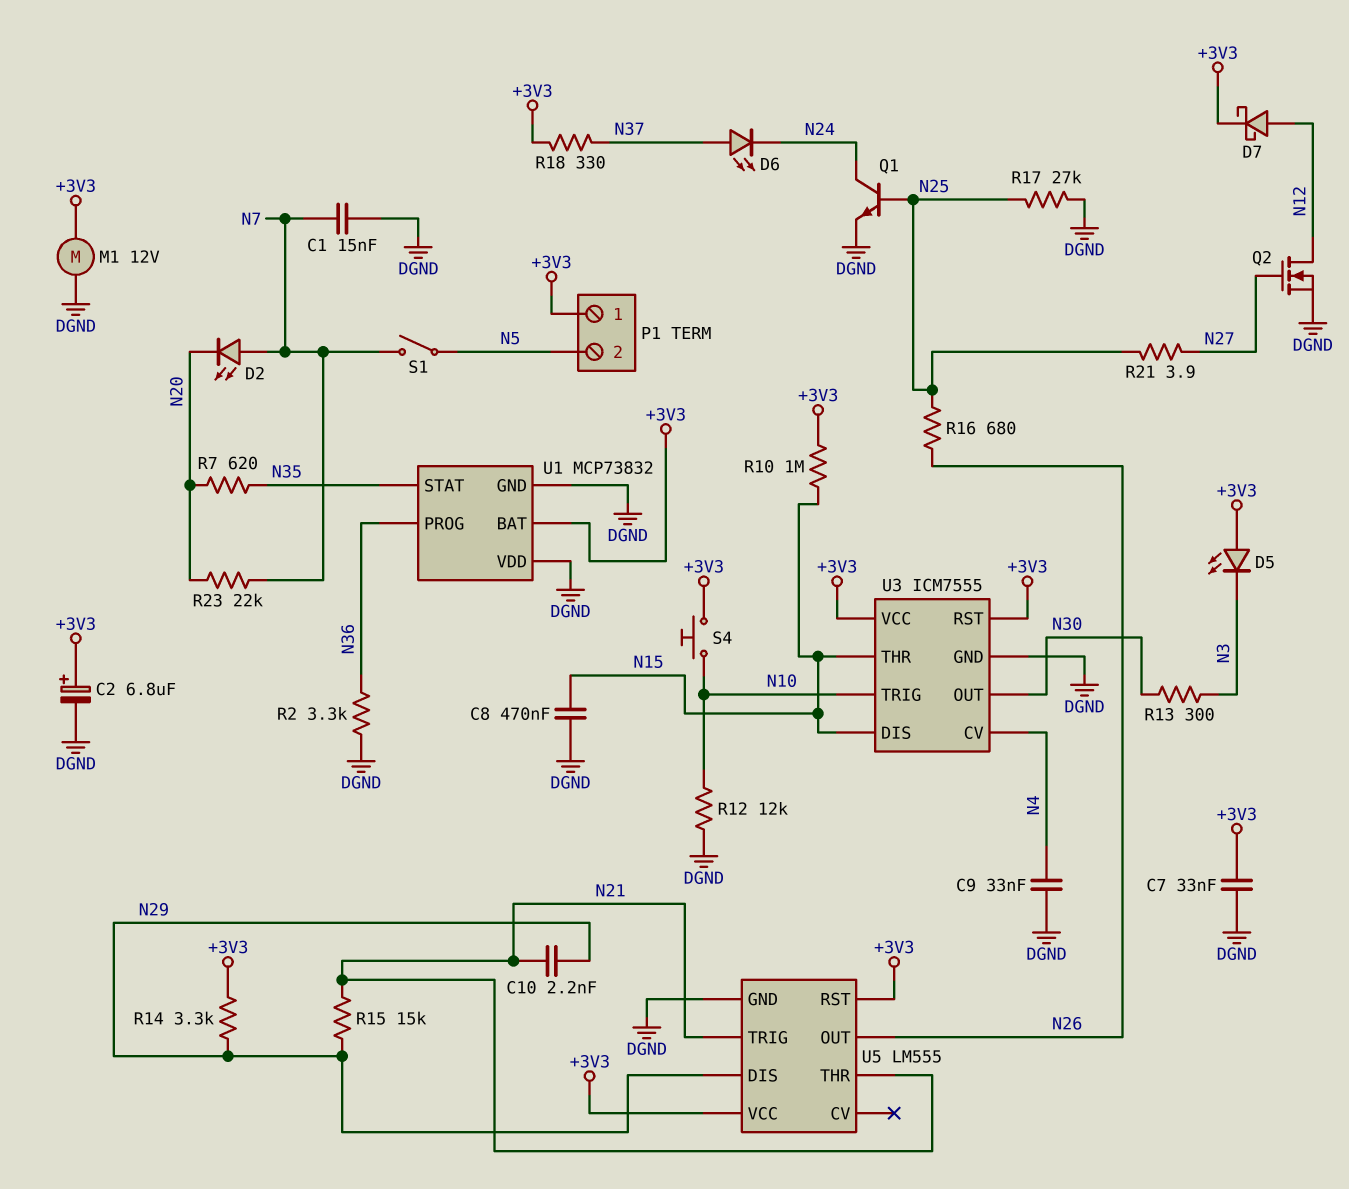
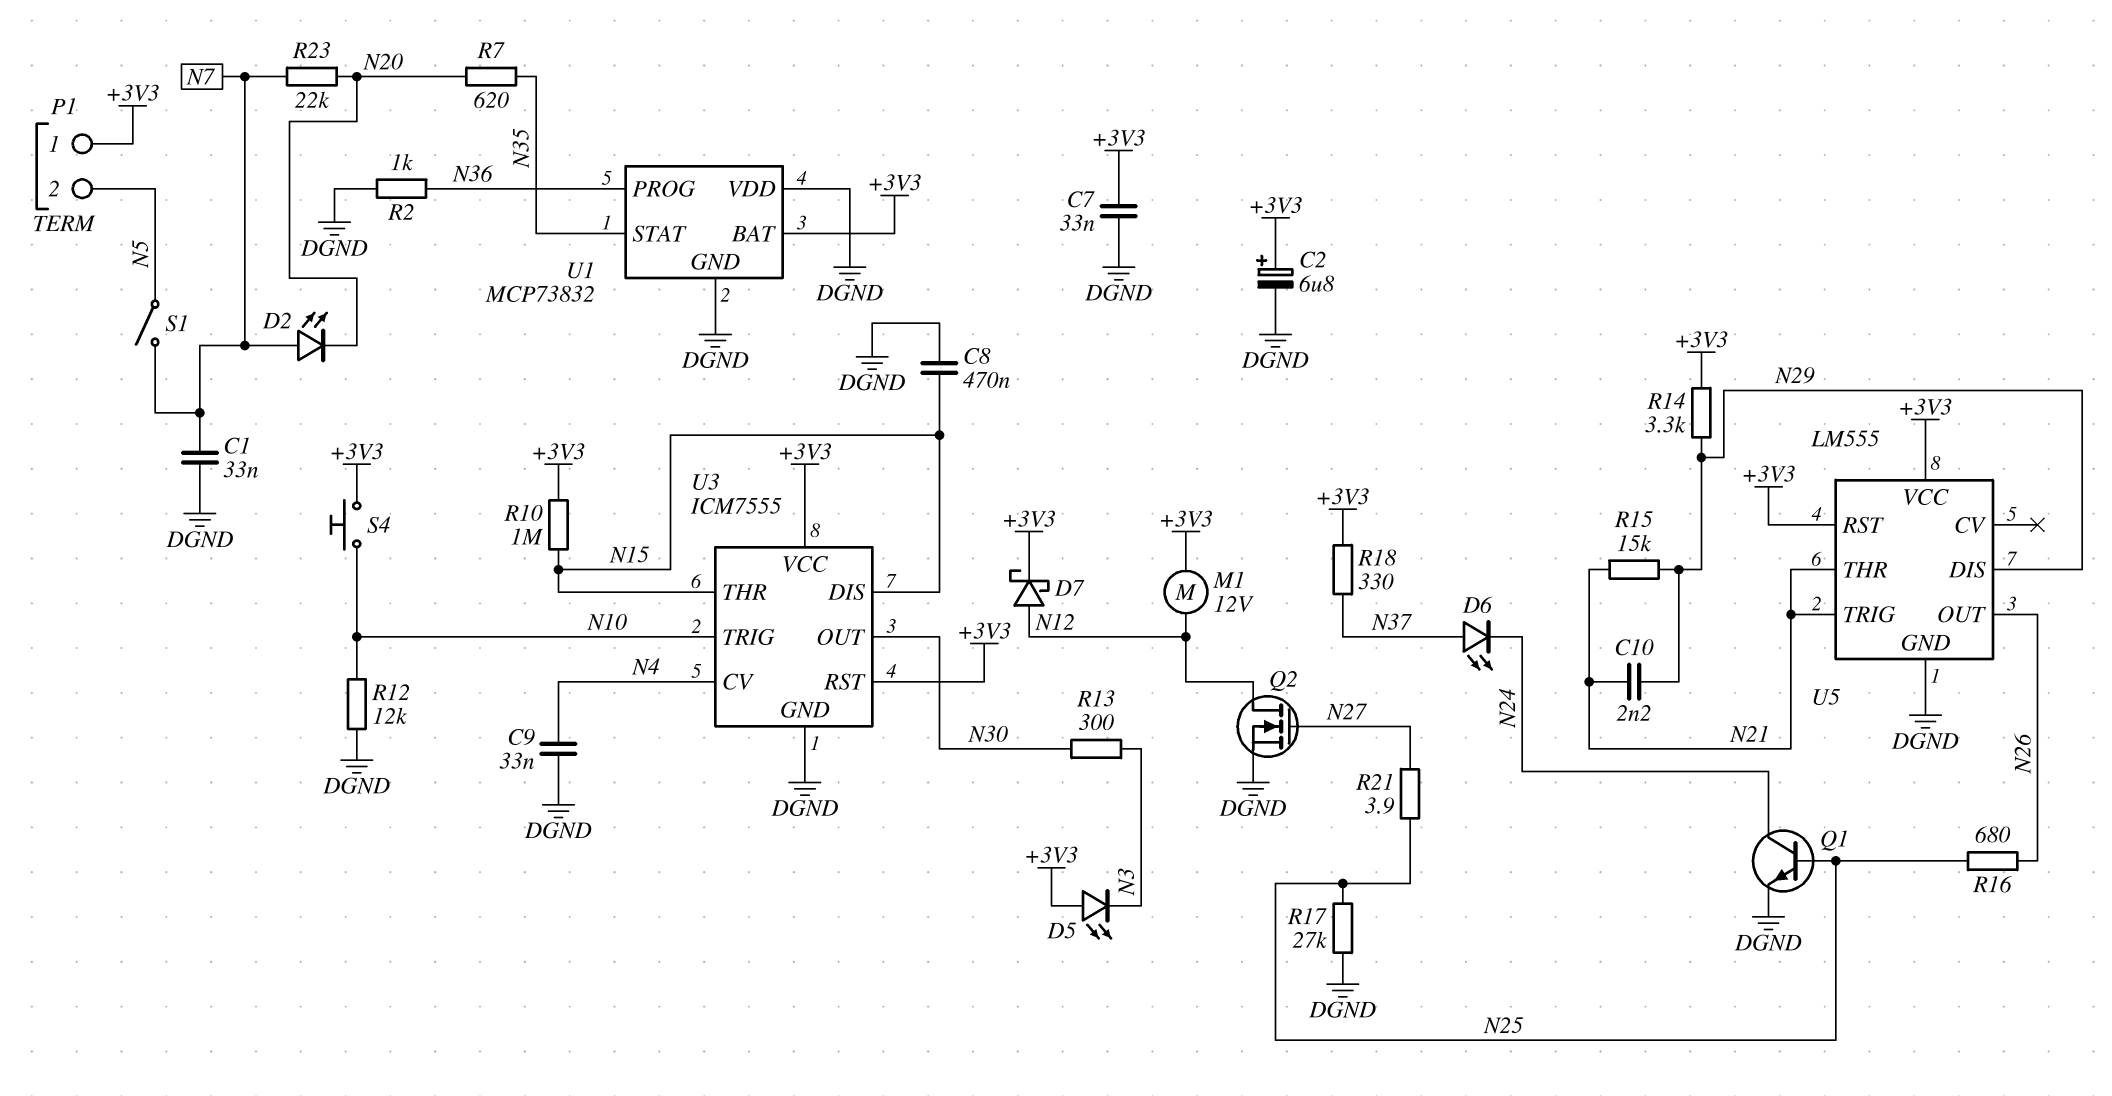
C1: 15nF (DGND, N7) -> 33nF (DGND, N7)
M1: motor 12V (+3V3, DGND) -> motor 12V (+3V3, N12)
R2: 3.3k (DGND, N36) -> 1k (DGND, N36)

